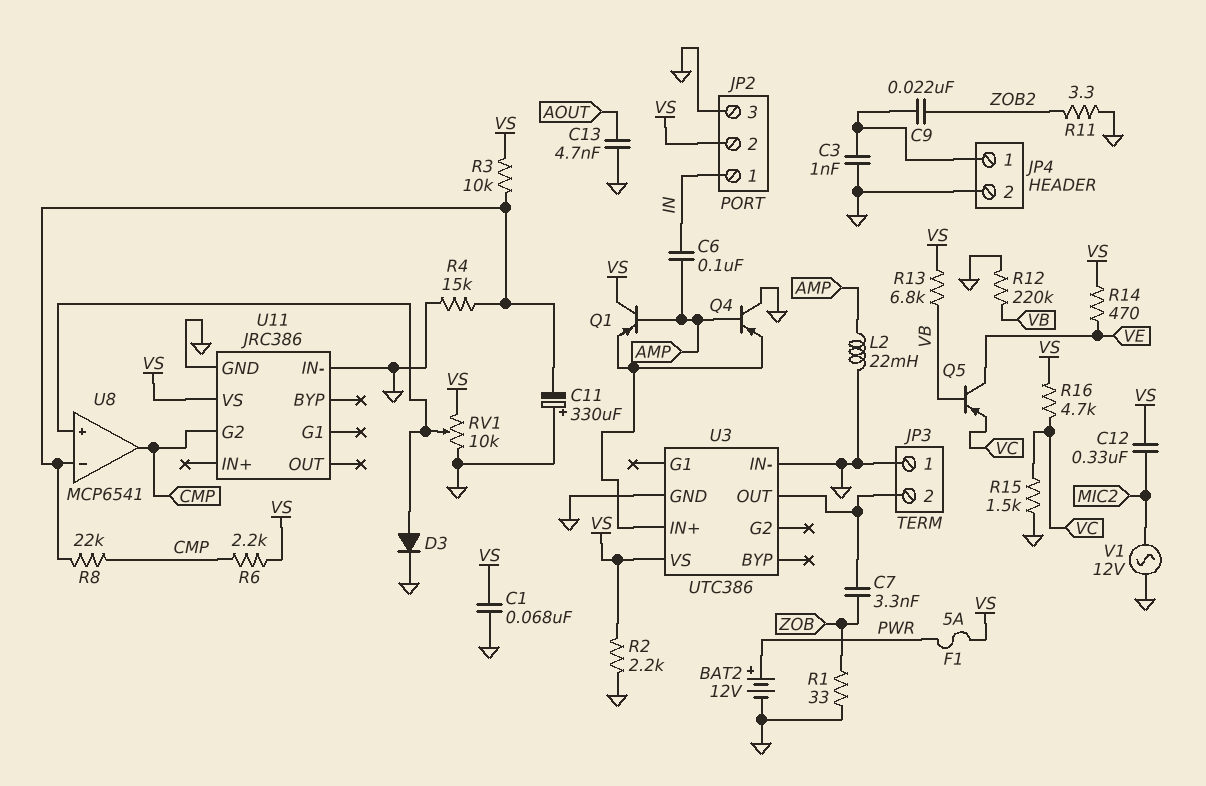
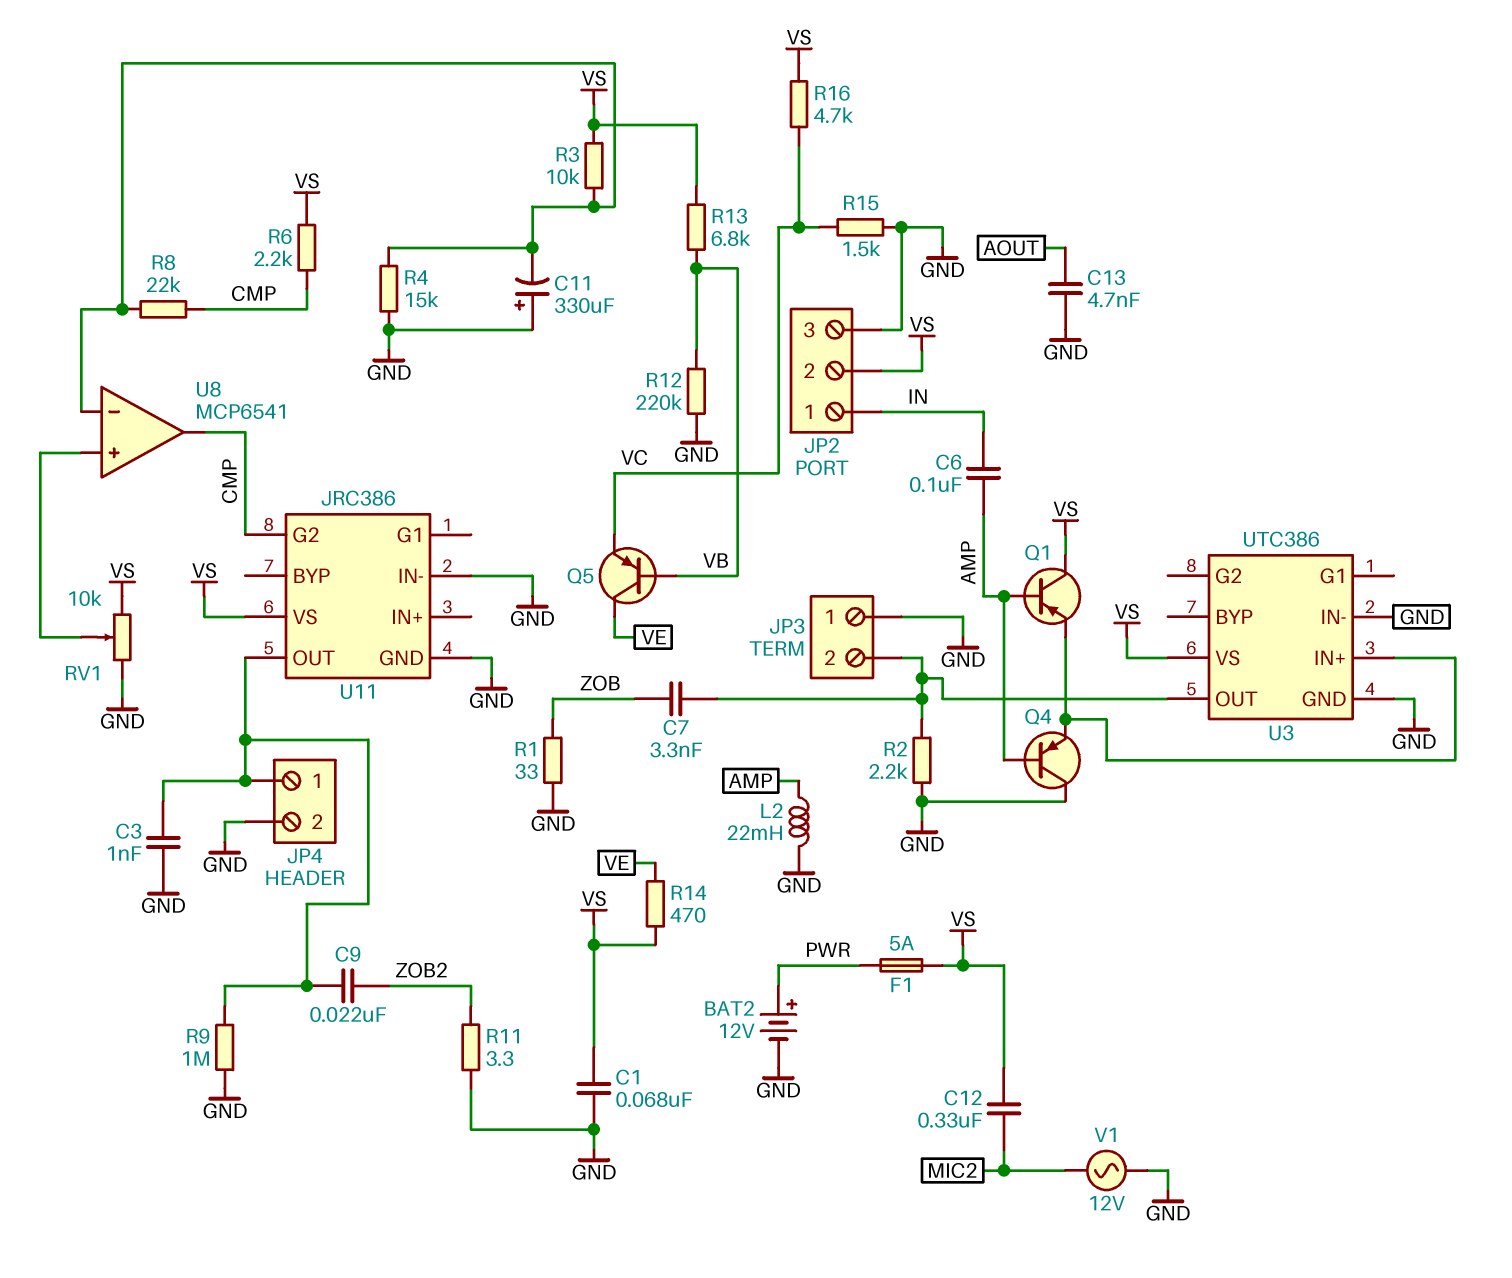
D3: diode (A U8/in+, K GND) -> none
R2: 2.2k (GND, VS) -> 2.2k (GND, JP3/2)
R9: none -> 1M (GND, JP4/1)
U11 pin OUT: none -> JP4/1

